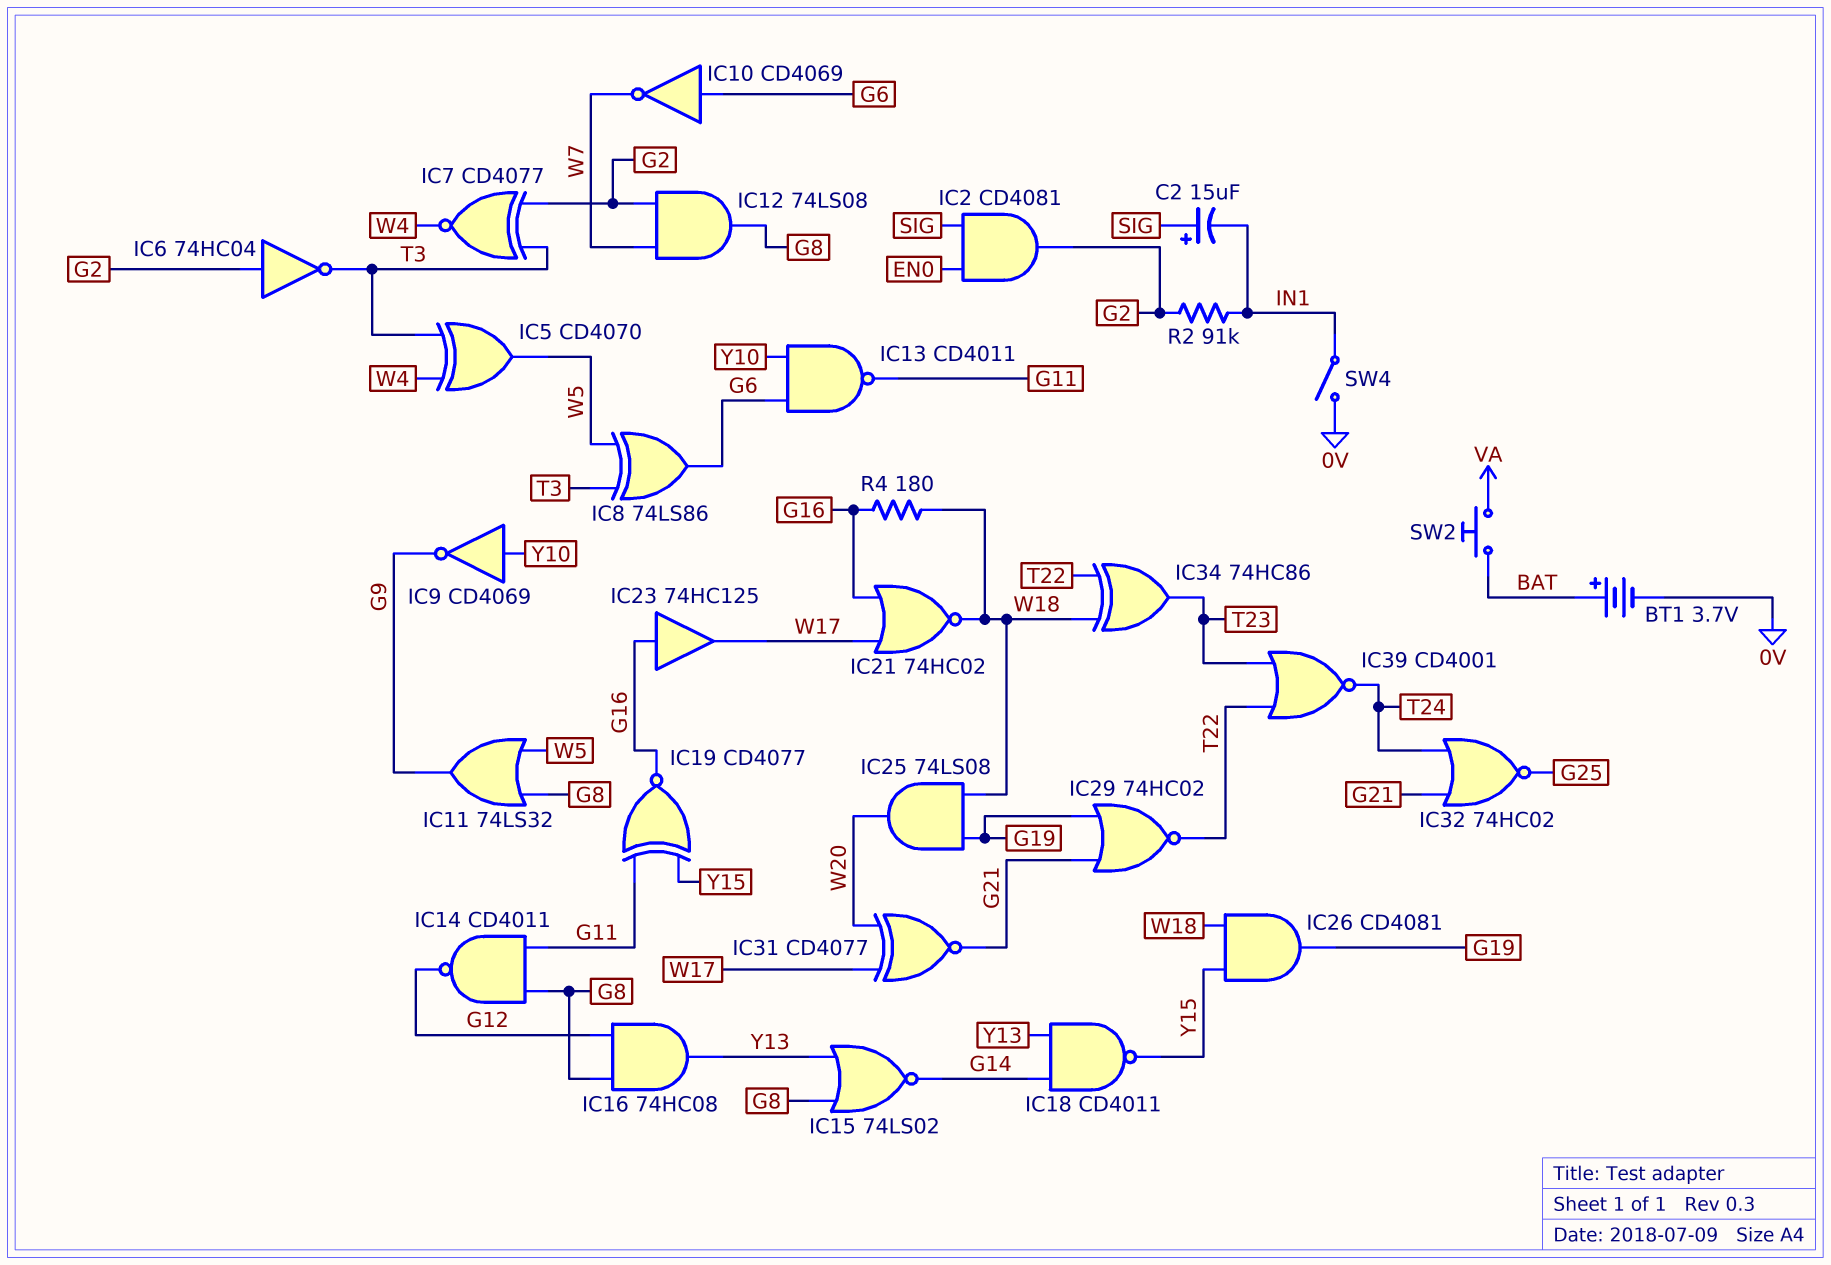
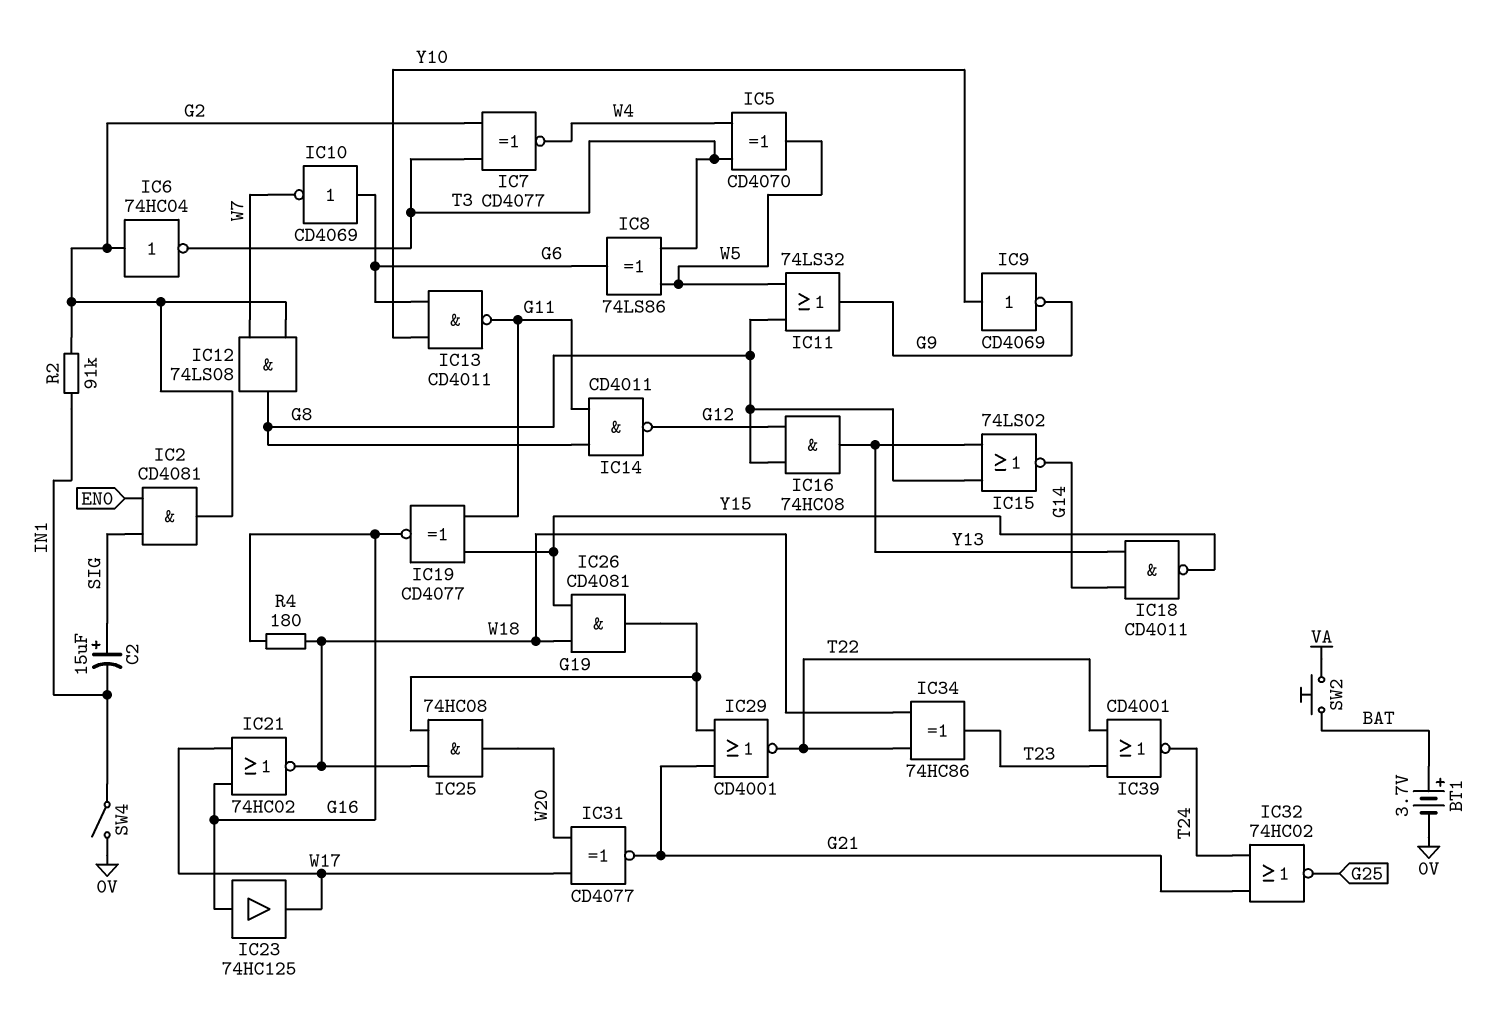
IC25: AND 74LS08 (in G19, in W18, out W20) -> AND 74HC08 (in G19, in W18, out W20)
IC29: NOR 74HC02 (in G19, in G21, out T22) -> NOR CD4001 (in G19, in G21, out T22)

